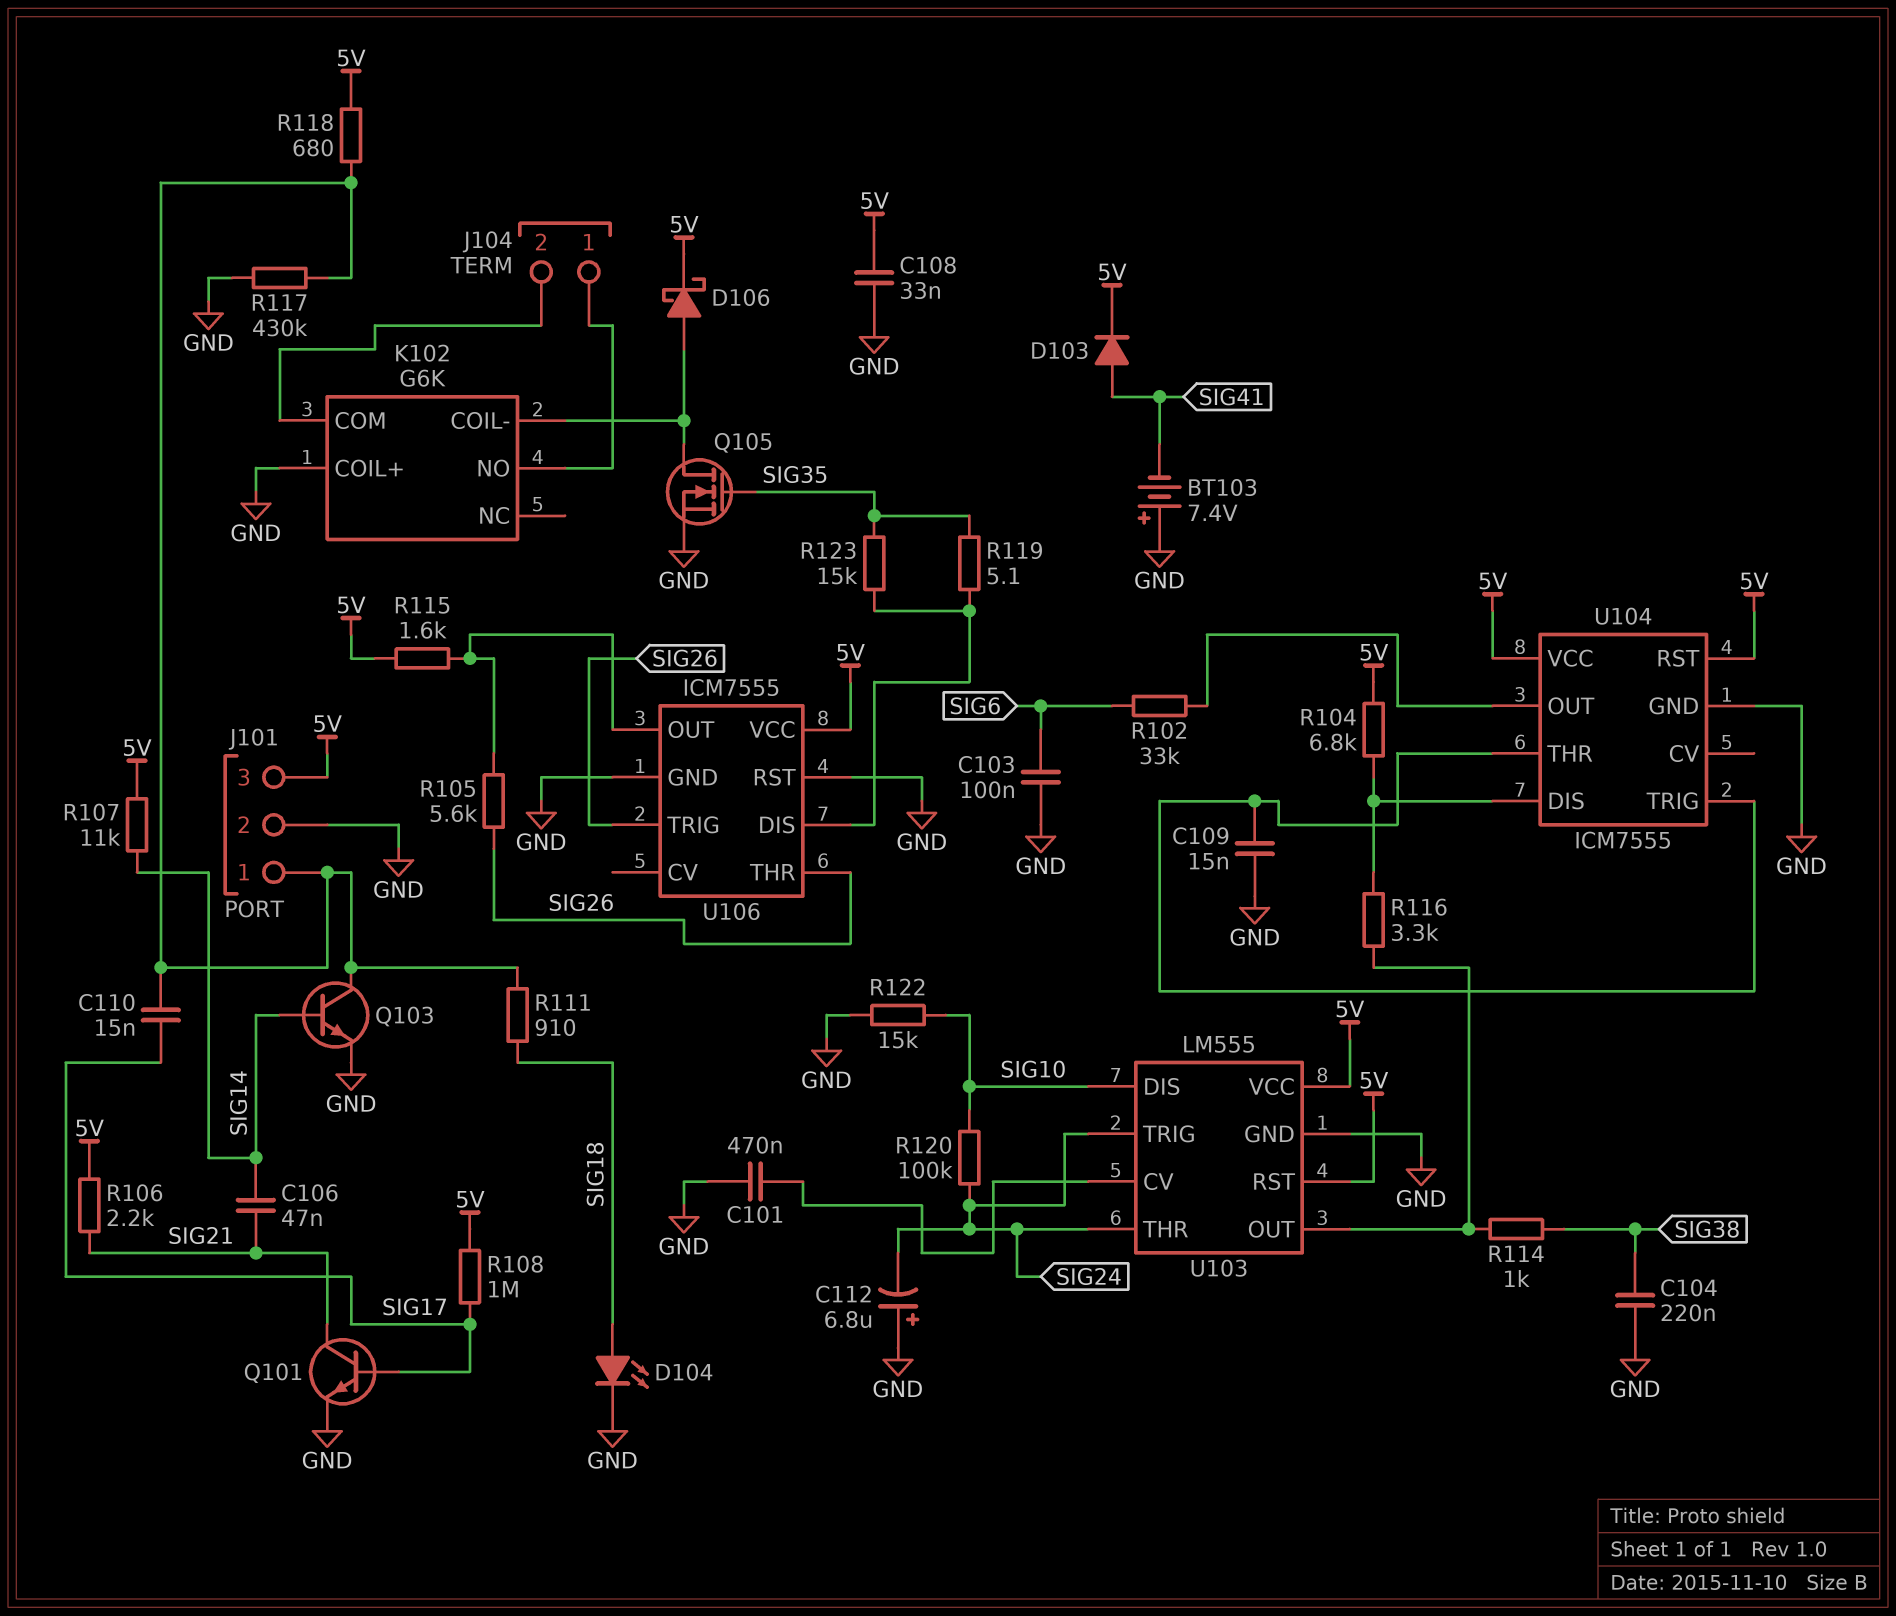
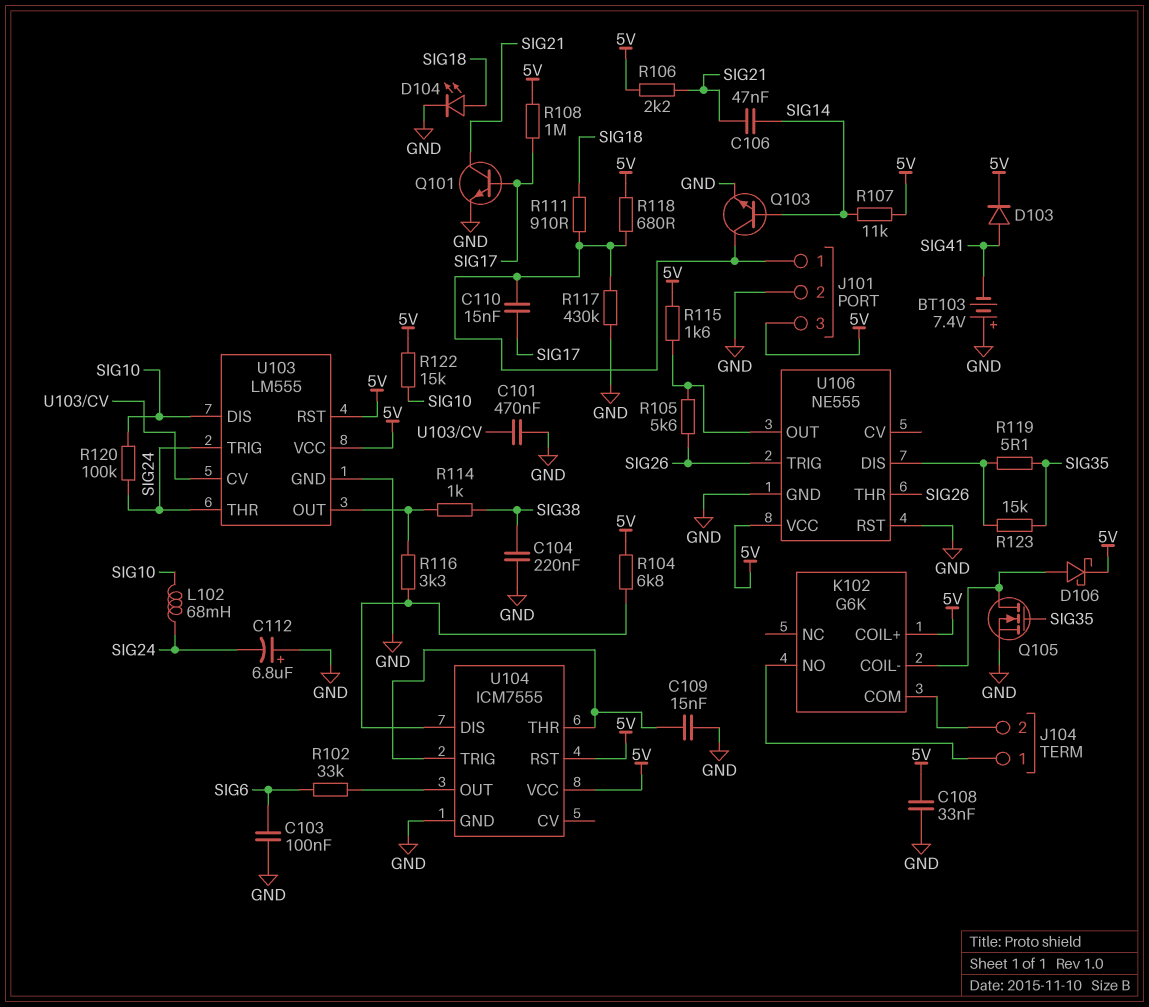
K102 pin COIL+: GND -> 5V
L102: none -> 68mH (SIG10, SIG24)
R122: 15k (GND, SIG10) -> 15k (5V, SIG10)
U106: ICM7555 -> NE555

